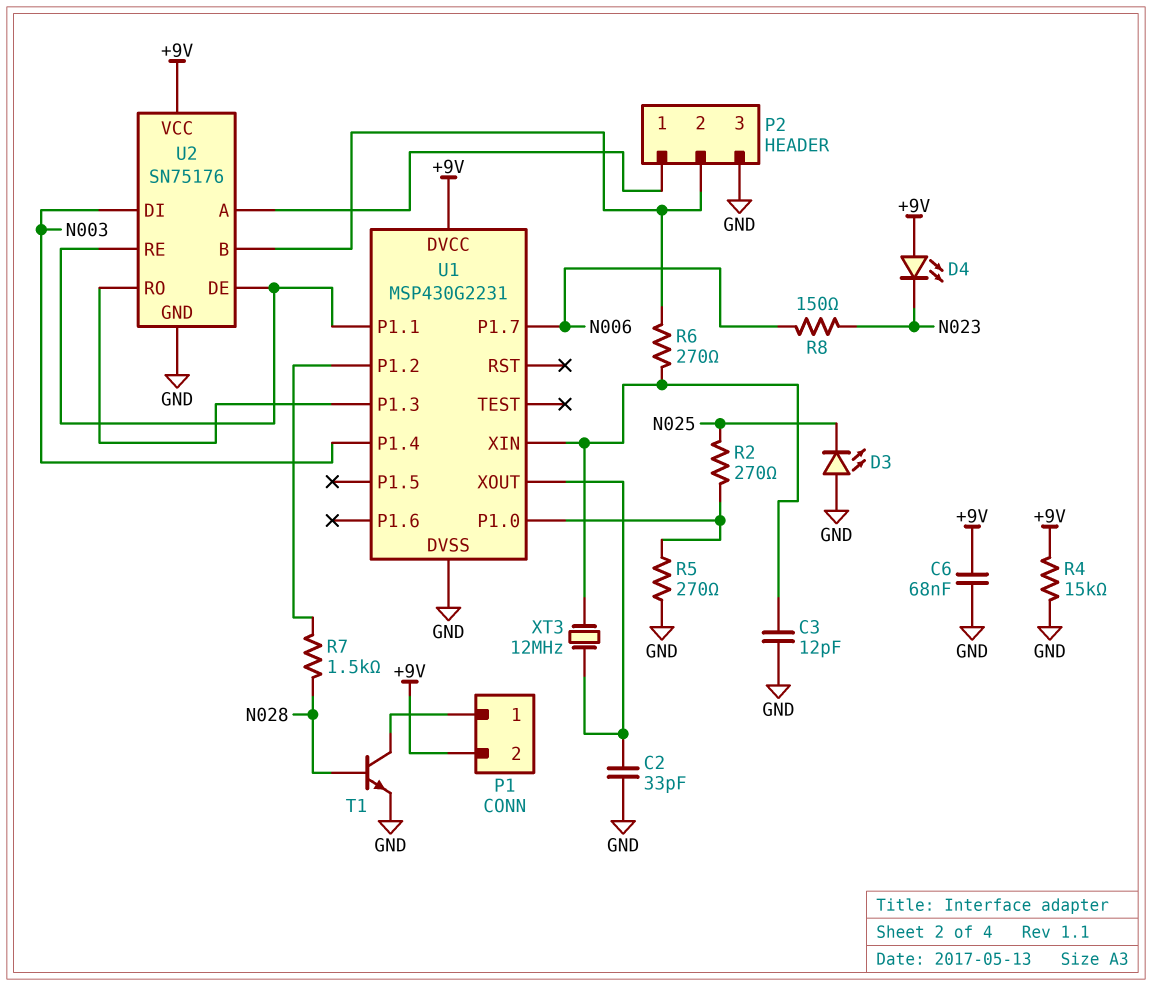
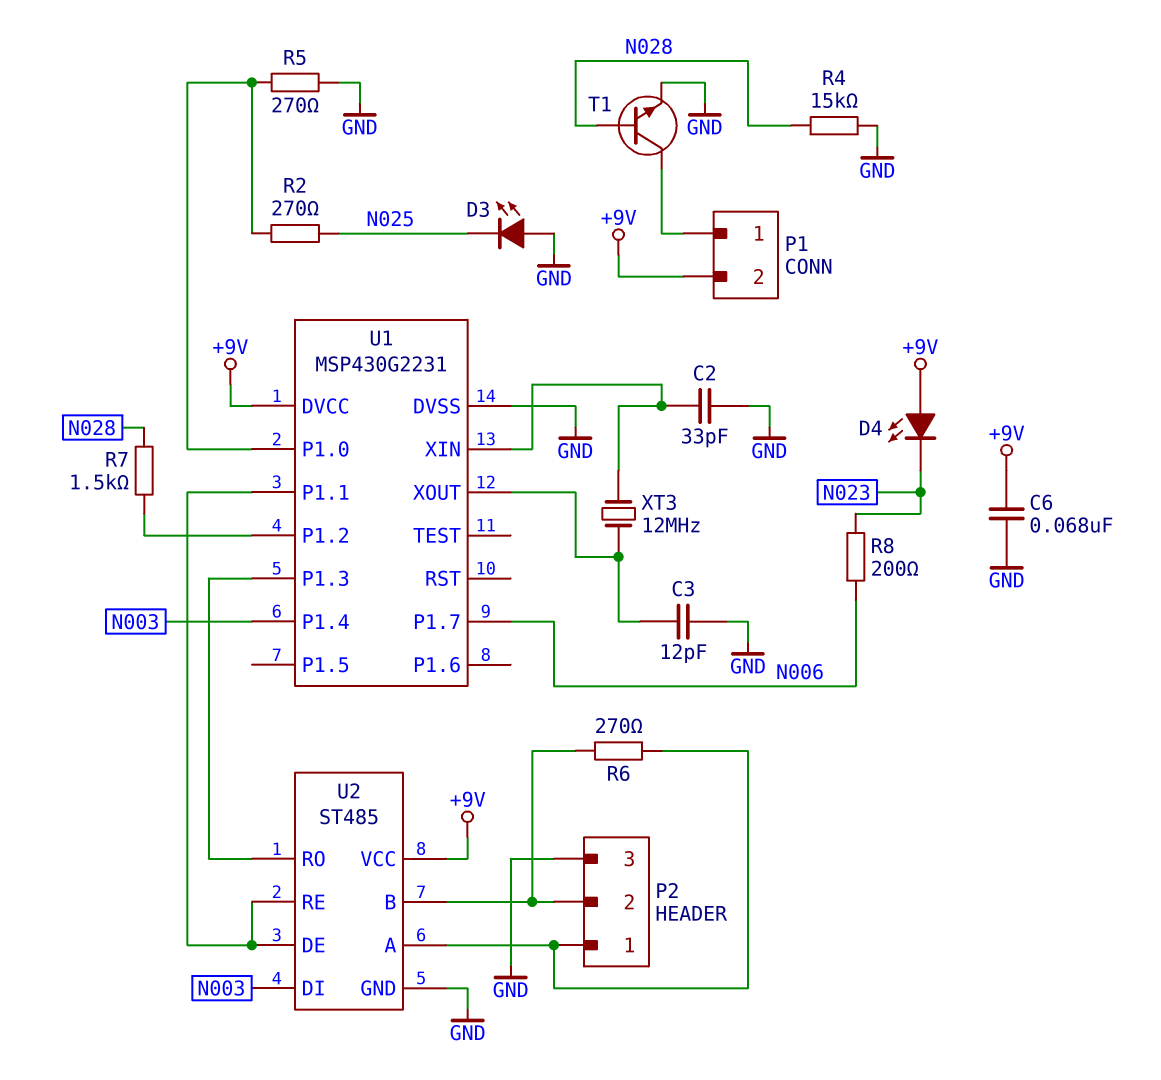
C2: 33pF (GND, U1/XOUT) -> 33pF (GND, U1/XIN)
C3: 12pF (GND, U1/XIN) -> 12pF (GND, U1/XOUT)
R4: 15k (+9V, GND) -> 15k (GND, N028)
R6: 270 (P2/2, U1/XIN) -> 270 (P2/1, P2/2)
R8: 150 (N006, N023) -> 200 (N006, N023)
U2: SN75176 -> ST485

